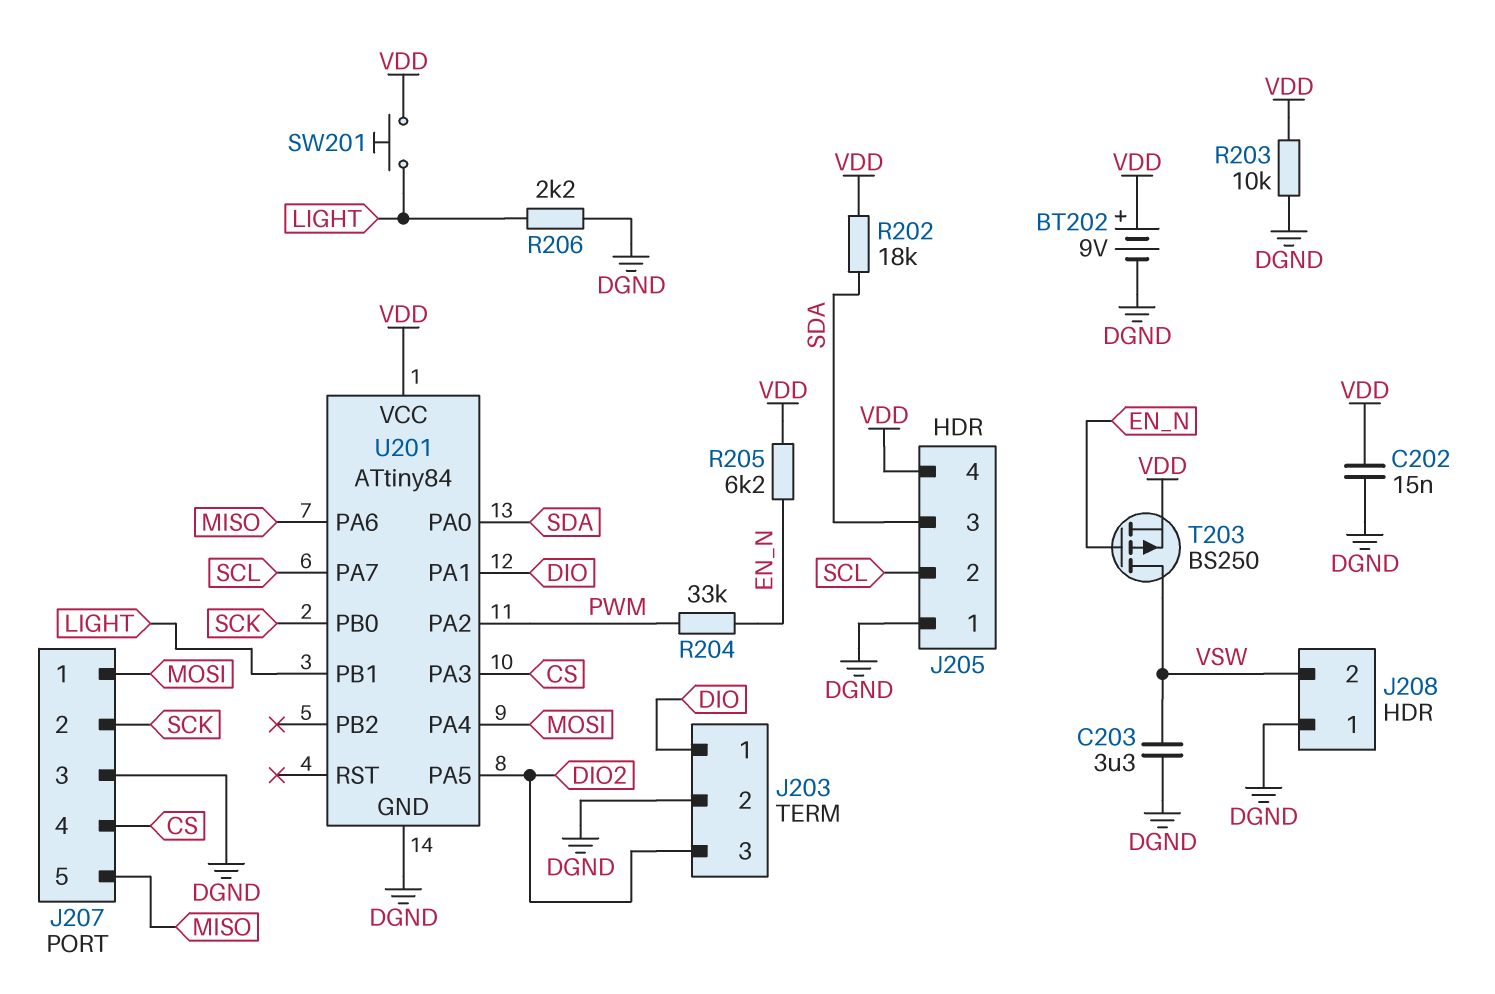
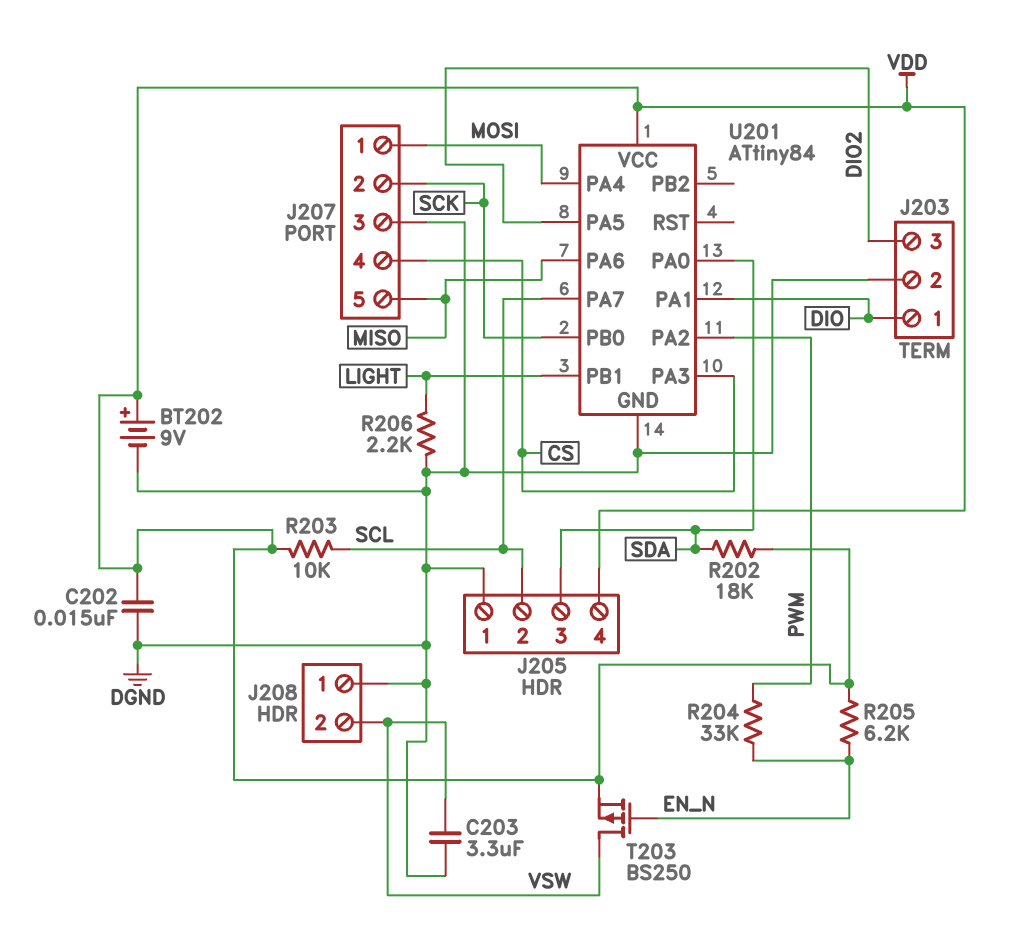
R203: 10k (DGND, VDD) -> 10k (SCL, VDD)
SW201: button (LIGHT, VDD) -> none

